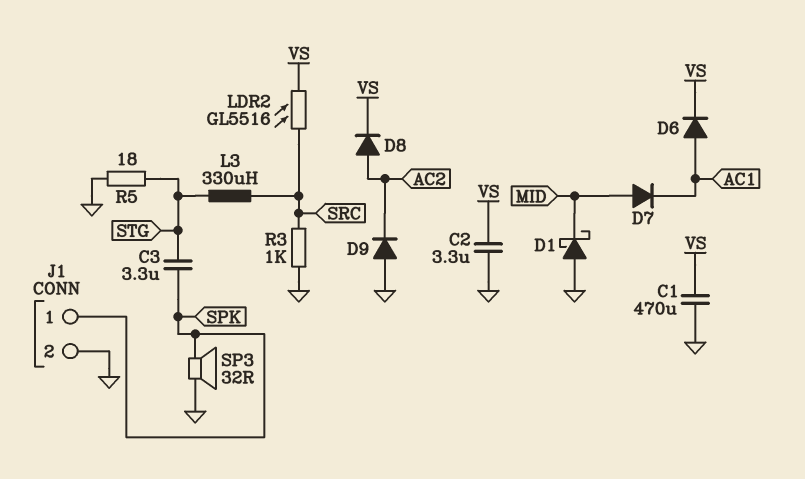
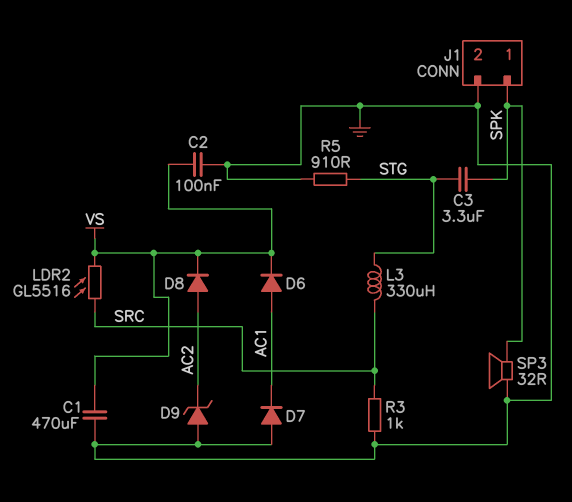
C2: 3.3uF (GND, VS) -> 100nF (GND, VS)
D1: schottky (A GND, K MID) -> none
D7: diode (A MID, K AC1) -> diode (A GND, K AC1)
D9: diode (A GND, K AC2) -> zener (A GND, K AC2)
R5: 18 (GND, STG) -> 910 (GND, STG)

